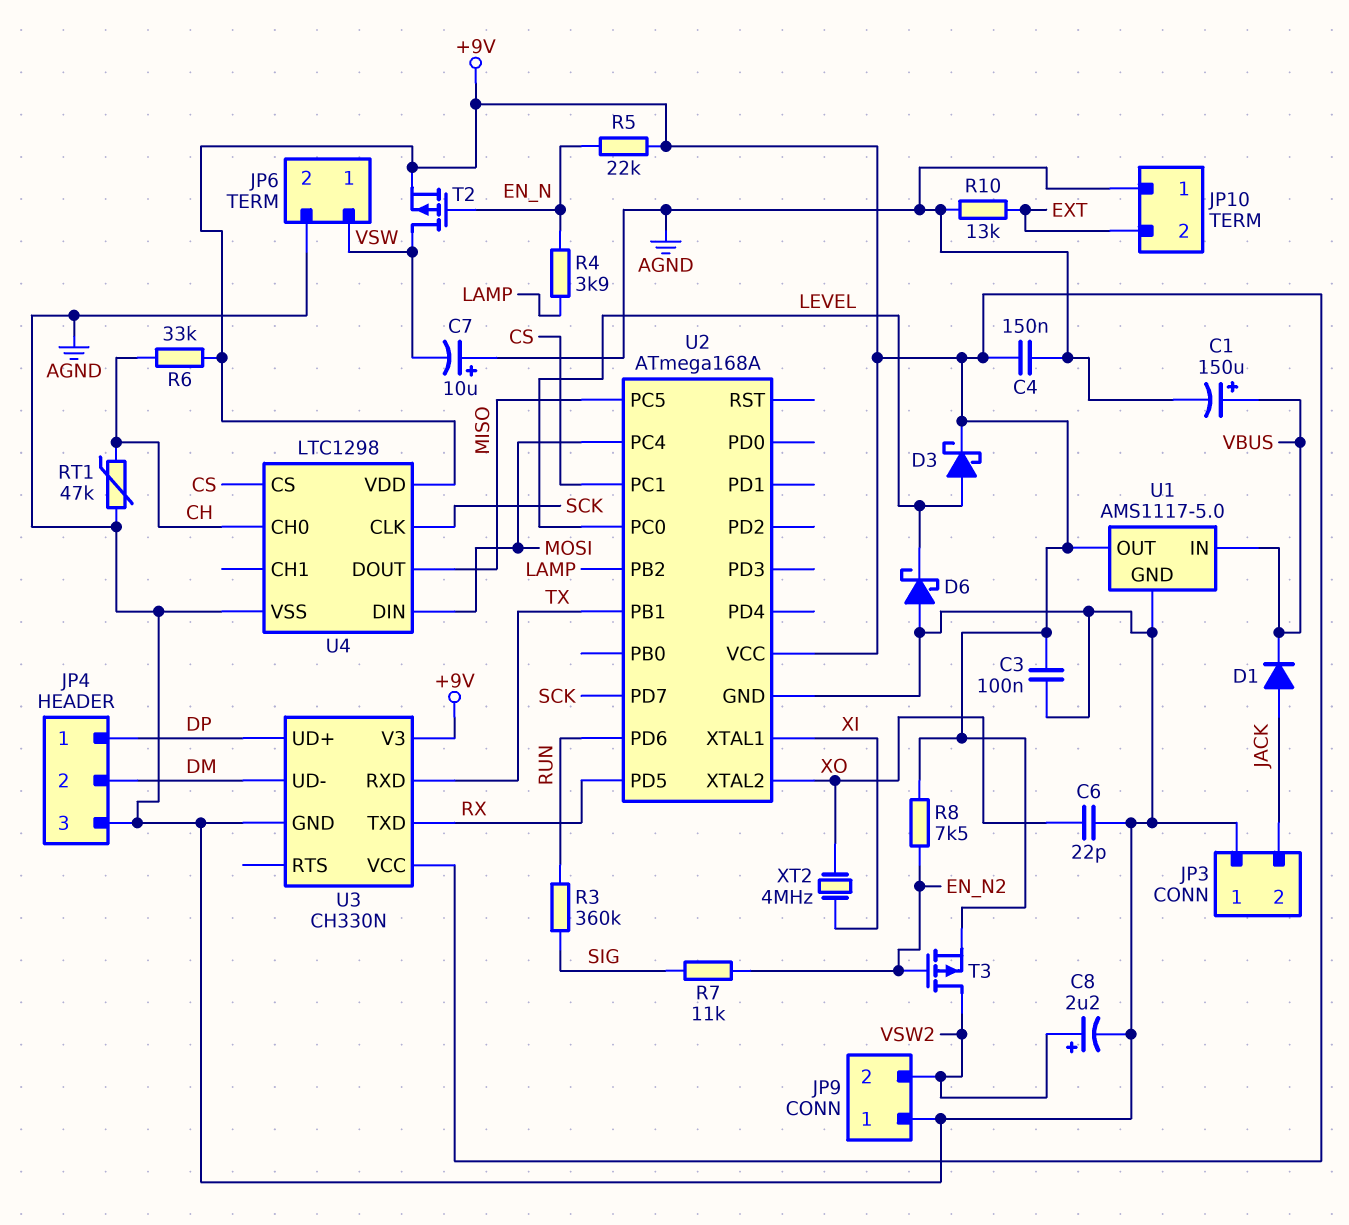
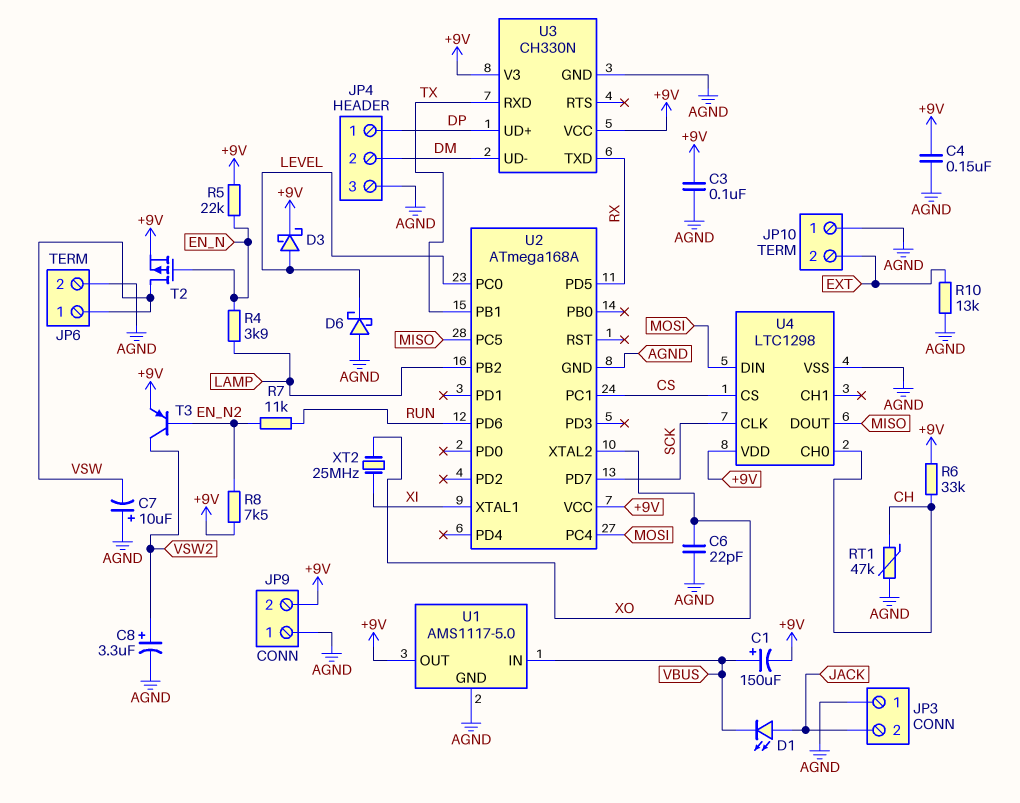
C1: 150uF (plus VBUS, minus AGND) -> 150uF (plus VBUS, minus +9V)
C8: 2.2uF (plus VSW2, minus AGND) -> 3.3uF (plus VSW2, minus AGND)
D1: diode (A JACK, K VBUS) -> LED (A JACK, K VBUS)
JP9 pin 2: VSW2 -> +9V
R3: 360k (RUN, SIG) -> none
R7: 11k (EN_N2, SIG) -> 11k (EN_N2, RUN)
T3: PMOS (G EN_N2, D VSW2, S +9V) -> PNP (B EN_N2, C VSW2, E +9V)
XT2: 4MHz (XI, XO) -> 25MHz (XI, XO)

